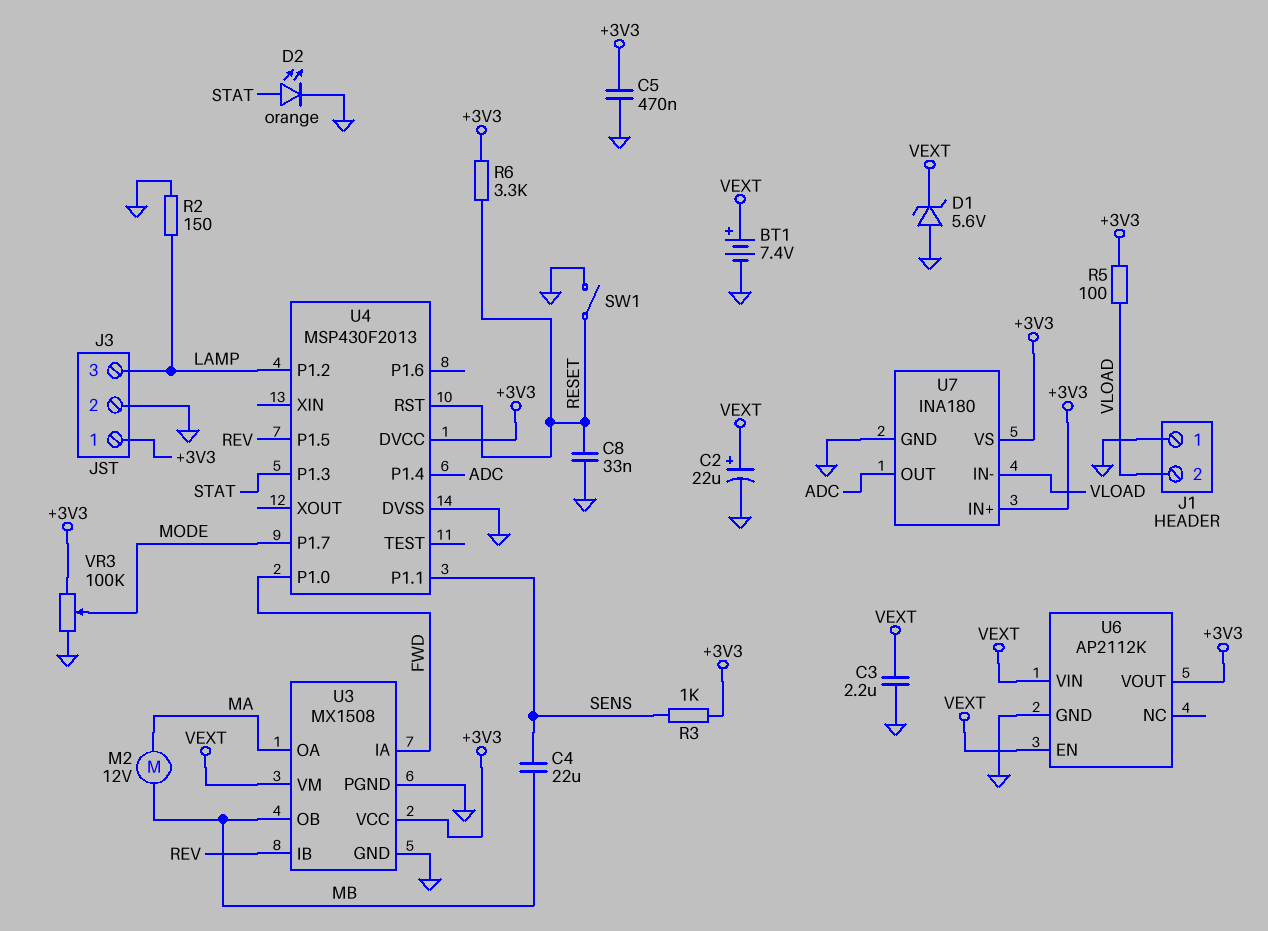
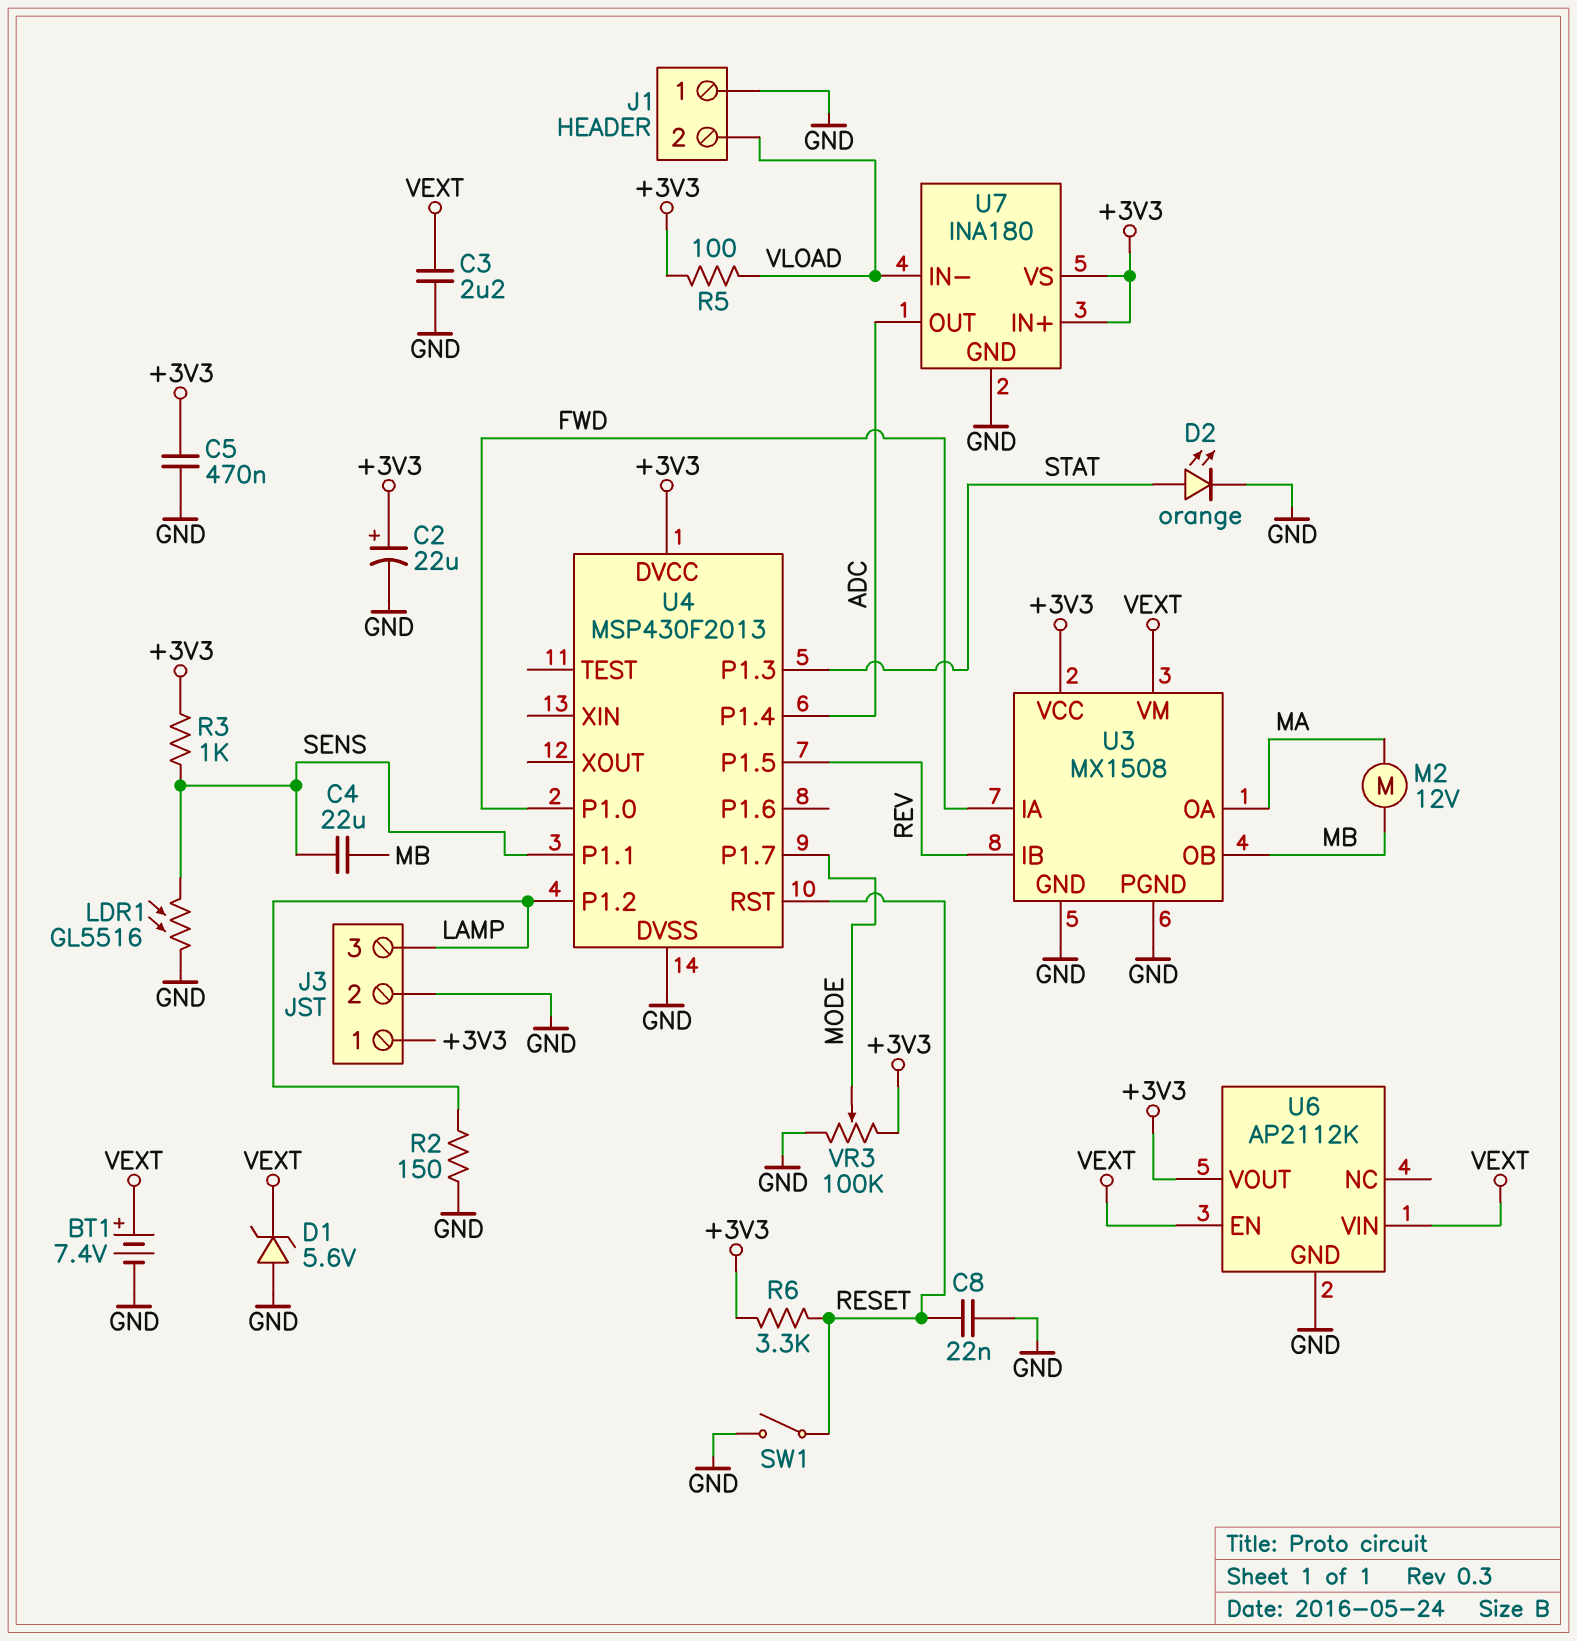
C2: 22uF (plus VEXT, minus GND) -> 22uF (plus +3V3, minus GND)
C8: 33nF (GND, RESET) -> 22nF (GND, RESET)
LDR1: none -> GL5516 (GND, SENS)

